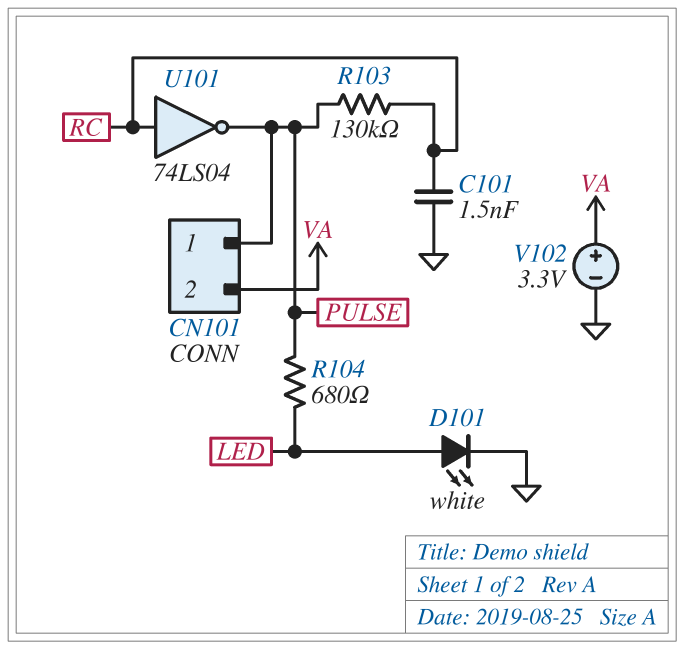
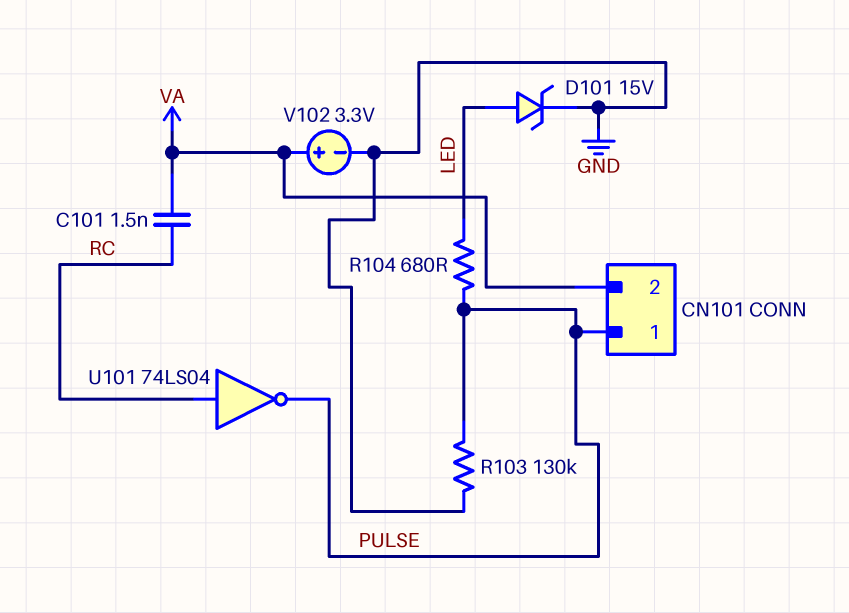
C101: 1.5nF (GND, RC) -> 1.5nF (RC, VA)
D101: LED white (A LED, K GND) -> zener 15V (A LED, K GND)
R103: 130k (PULSE, RC) -> 130k (GND, PULSE)

